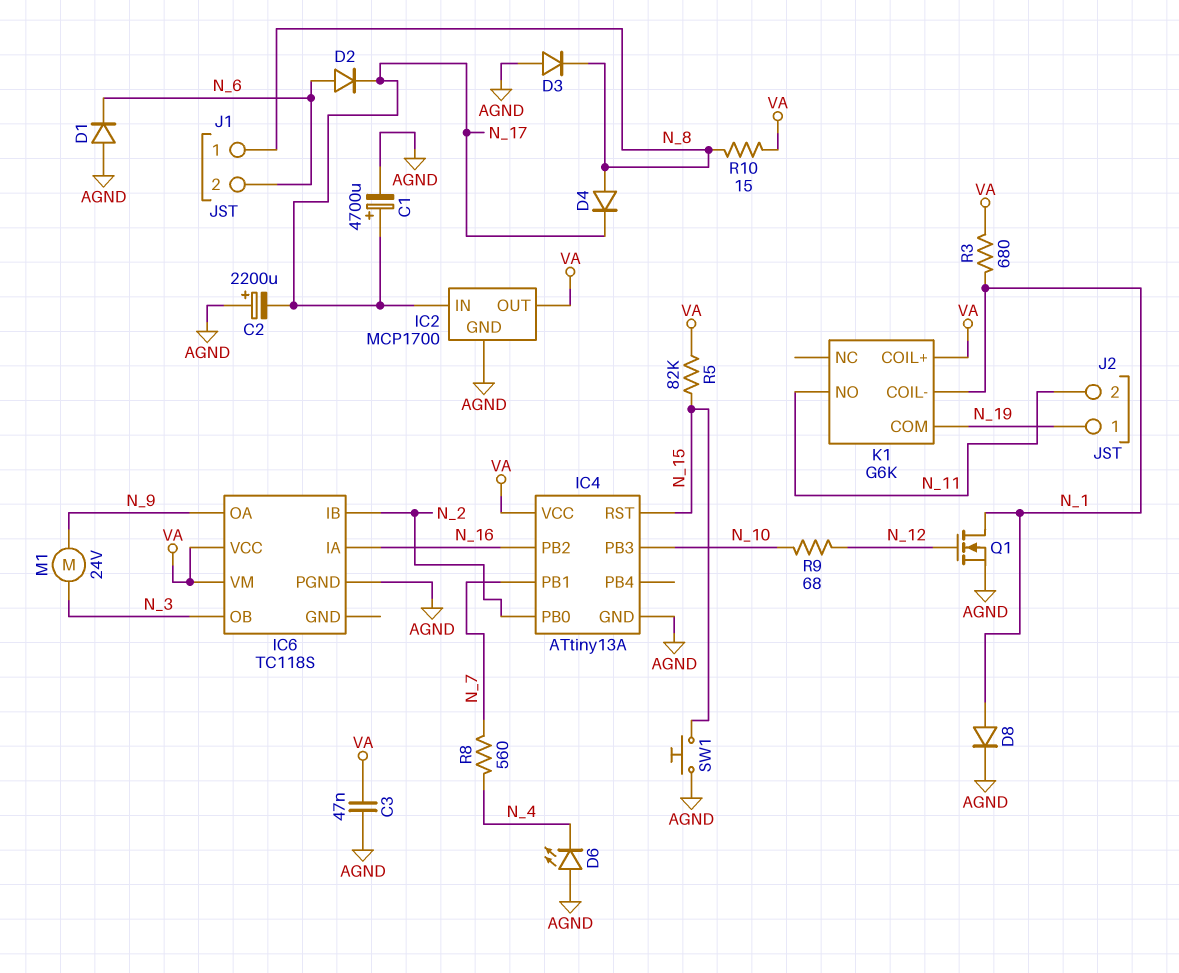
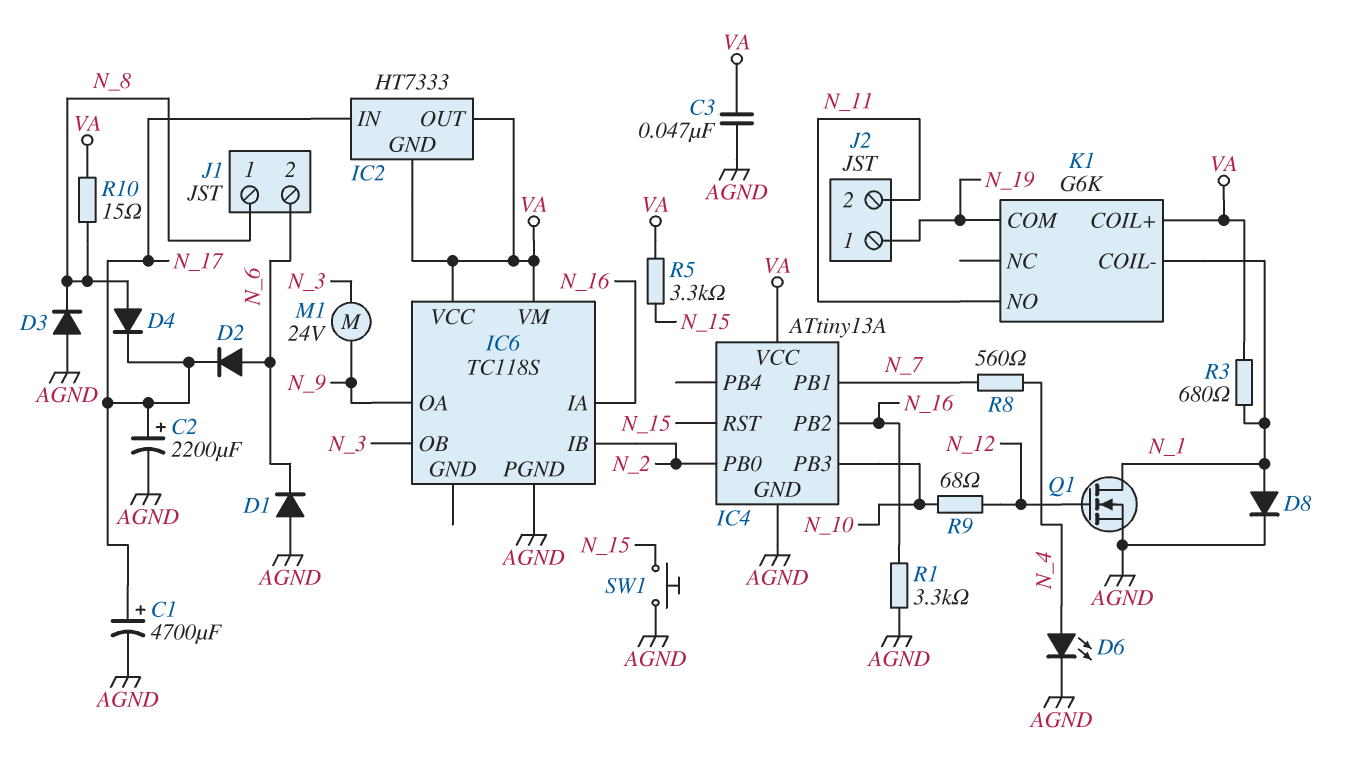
C2: 2200uF (plus AGND, minus N_17) -> 2200uF (plus N_17, minus AGND)
D6: LED (A AGND, K N_4) -> LED (A N_4, K AGND)
IC2: MCP1700 -> HT7333
IC2 pin GND: AGND -> VA
R1: none -> 3.3k (AGND, N_16)
R5: 82k (N_15, VA) -> 3.3k (N_15, VA)

